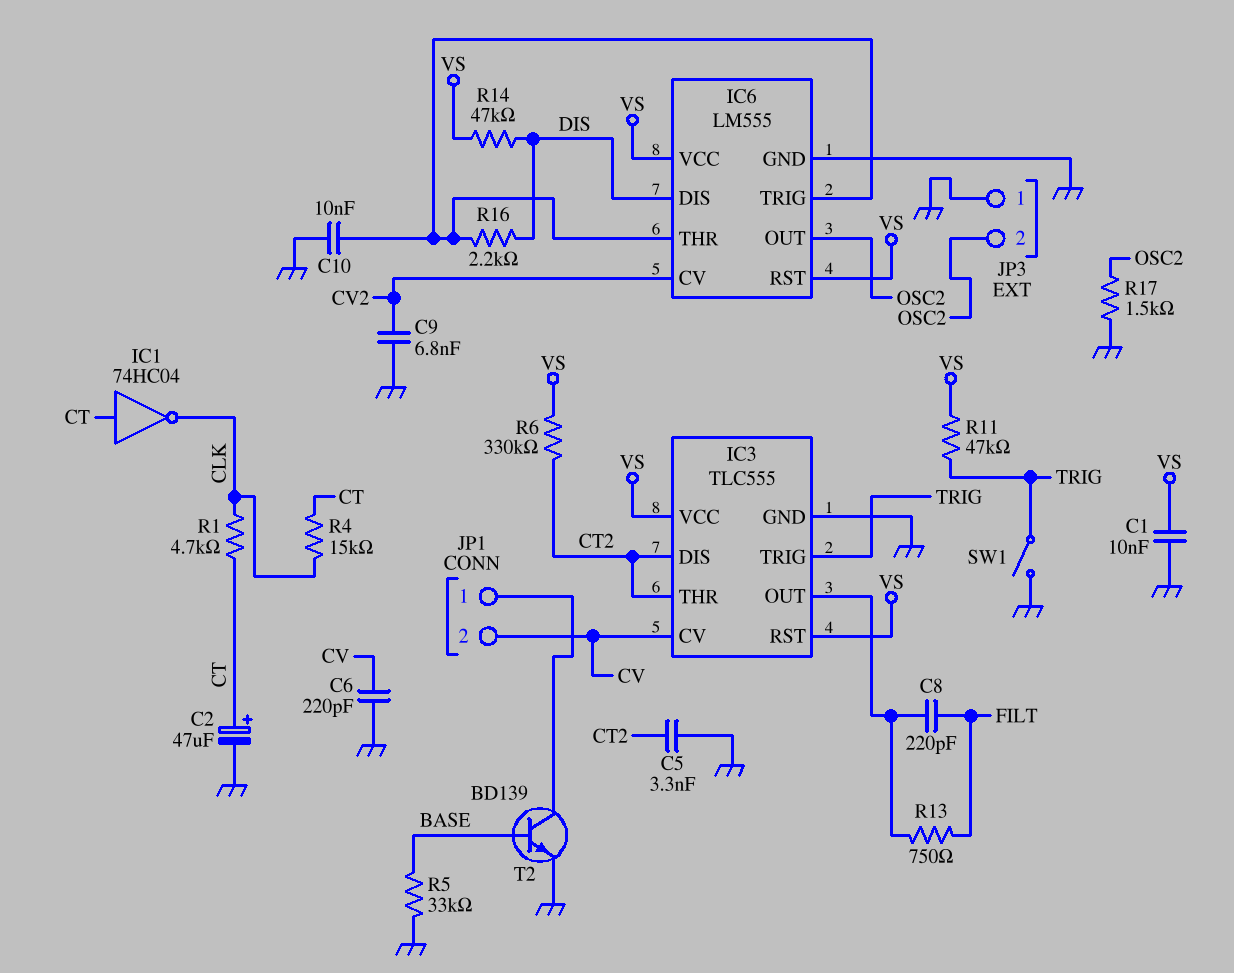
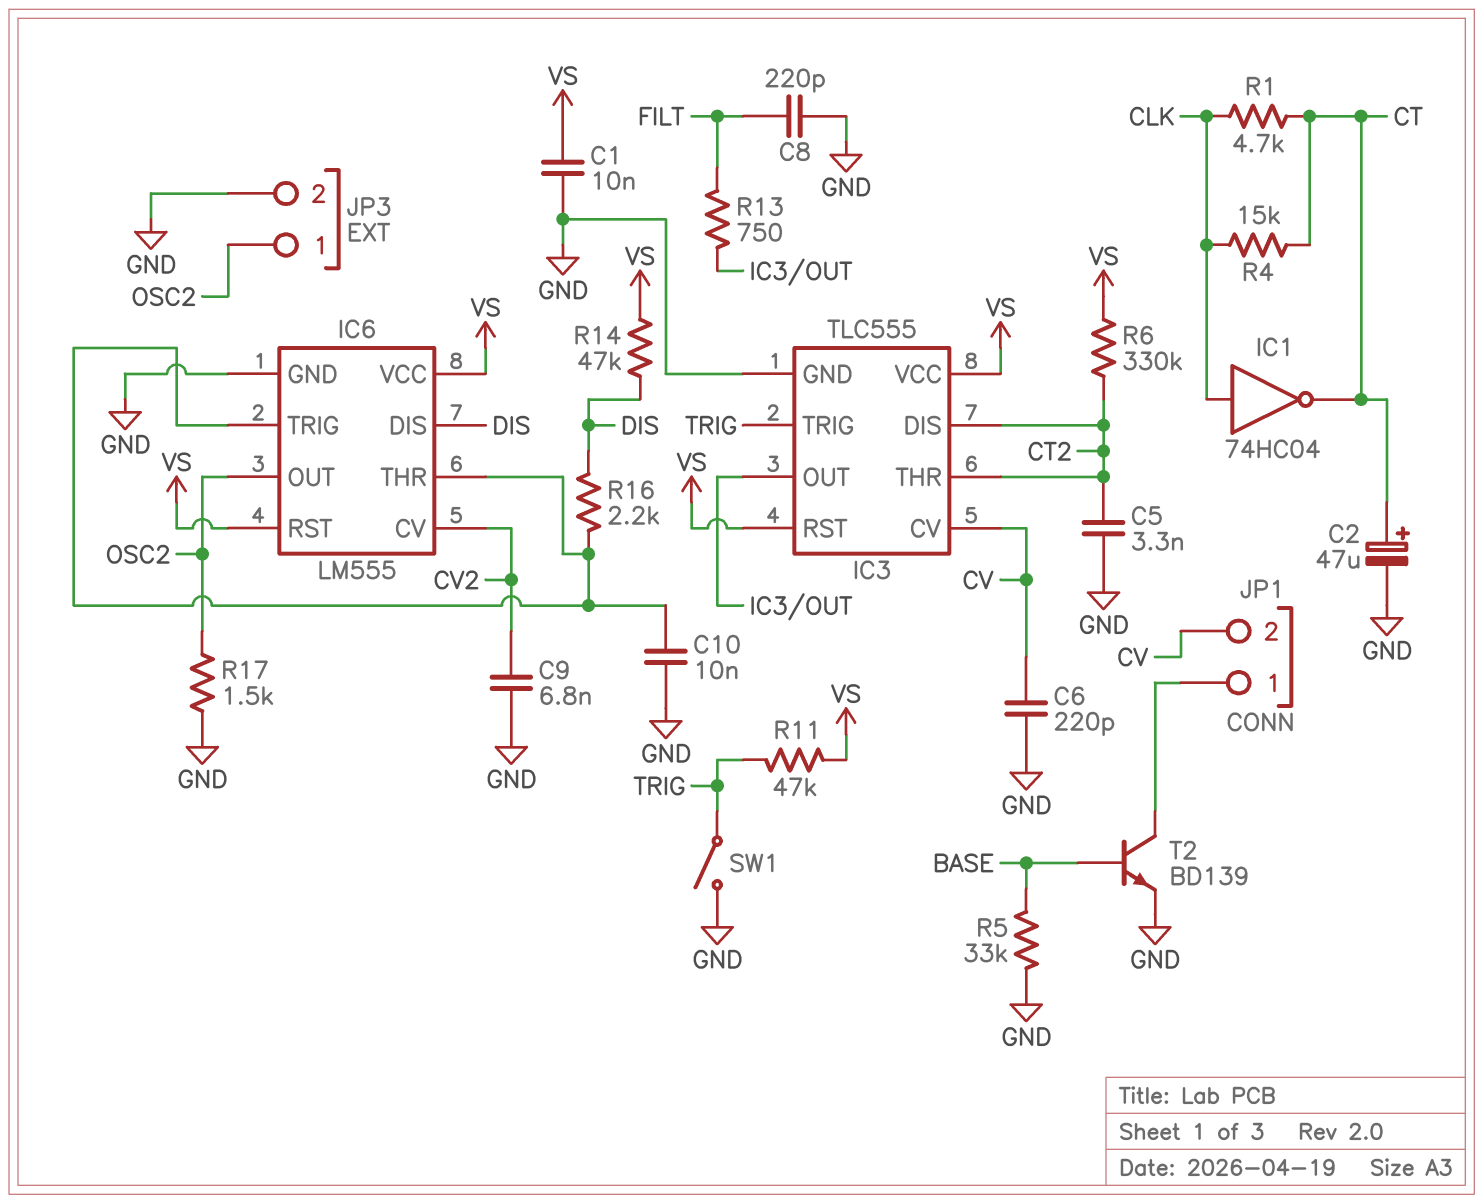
C8: 220pF (FILT, IC3/OUT) -> 220pF (FILT, GND)
IC1: NOT 74HC04 (in CT, out CLK) -> NOT 74HC04 (in CLK, out CT)
JP3 pin 1: GND -> OSC2
JP3 pin 2: OSC2 -> GND

